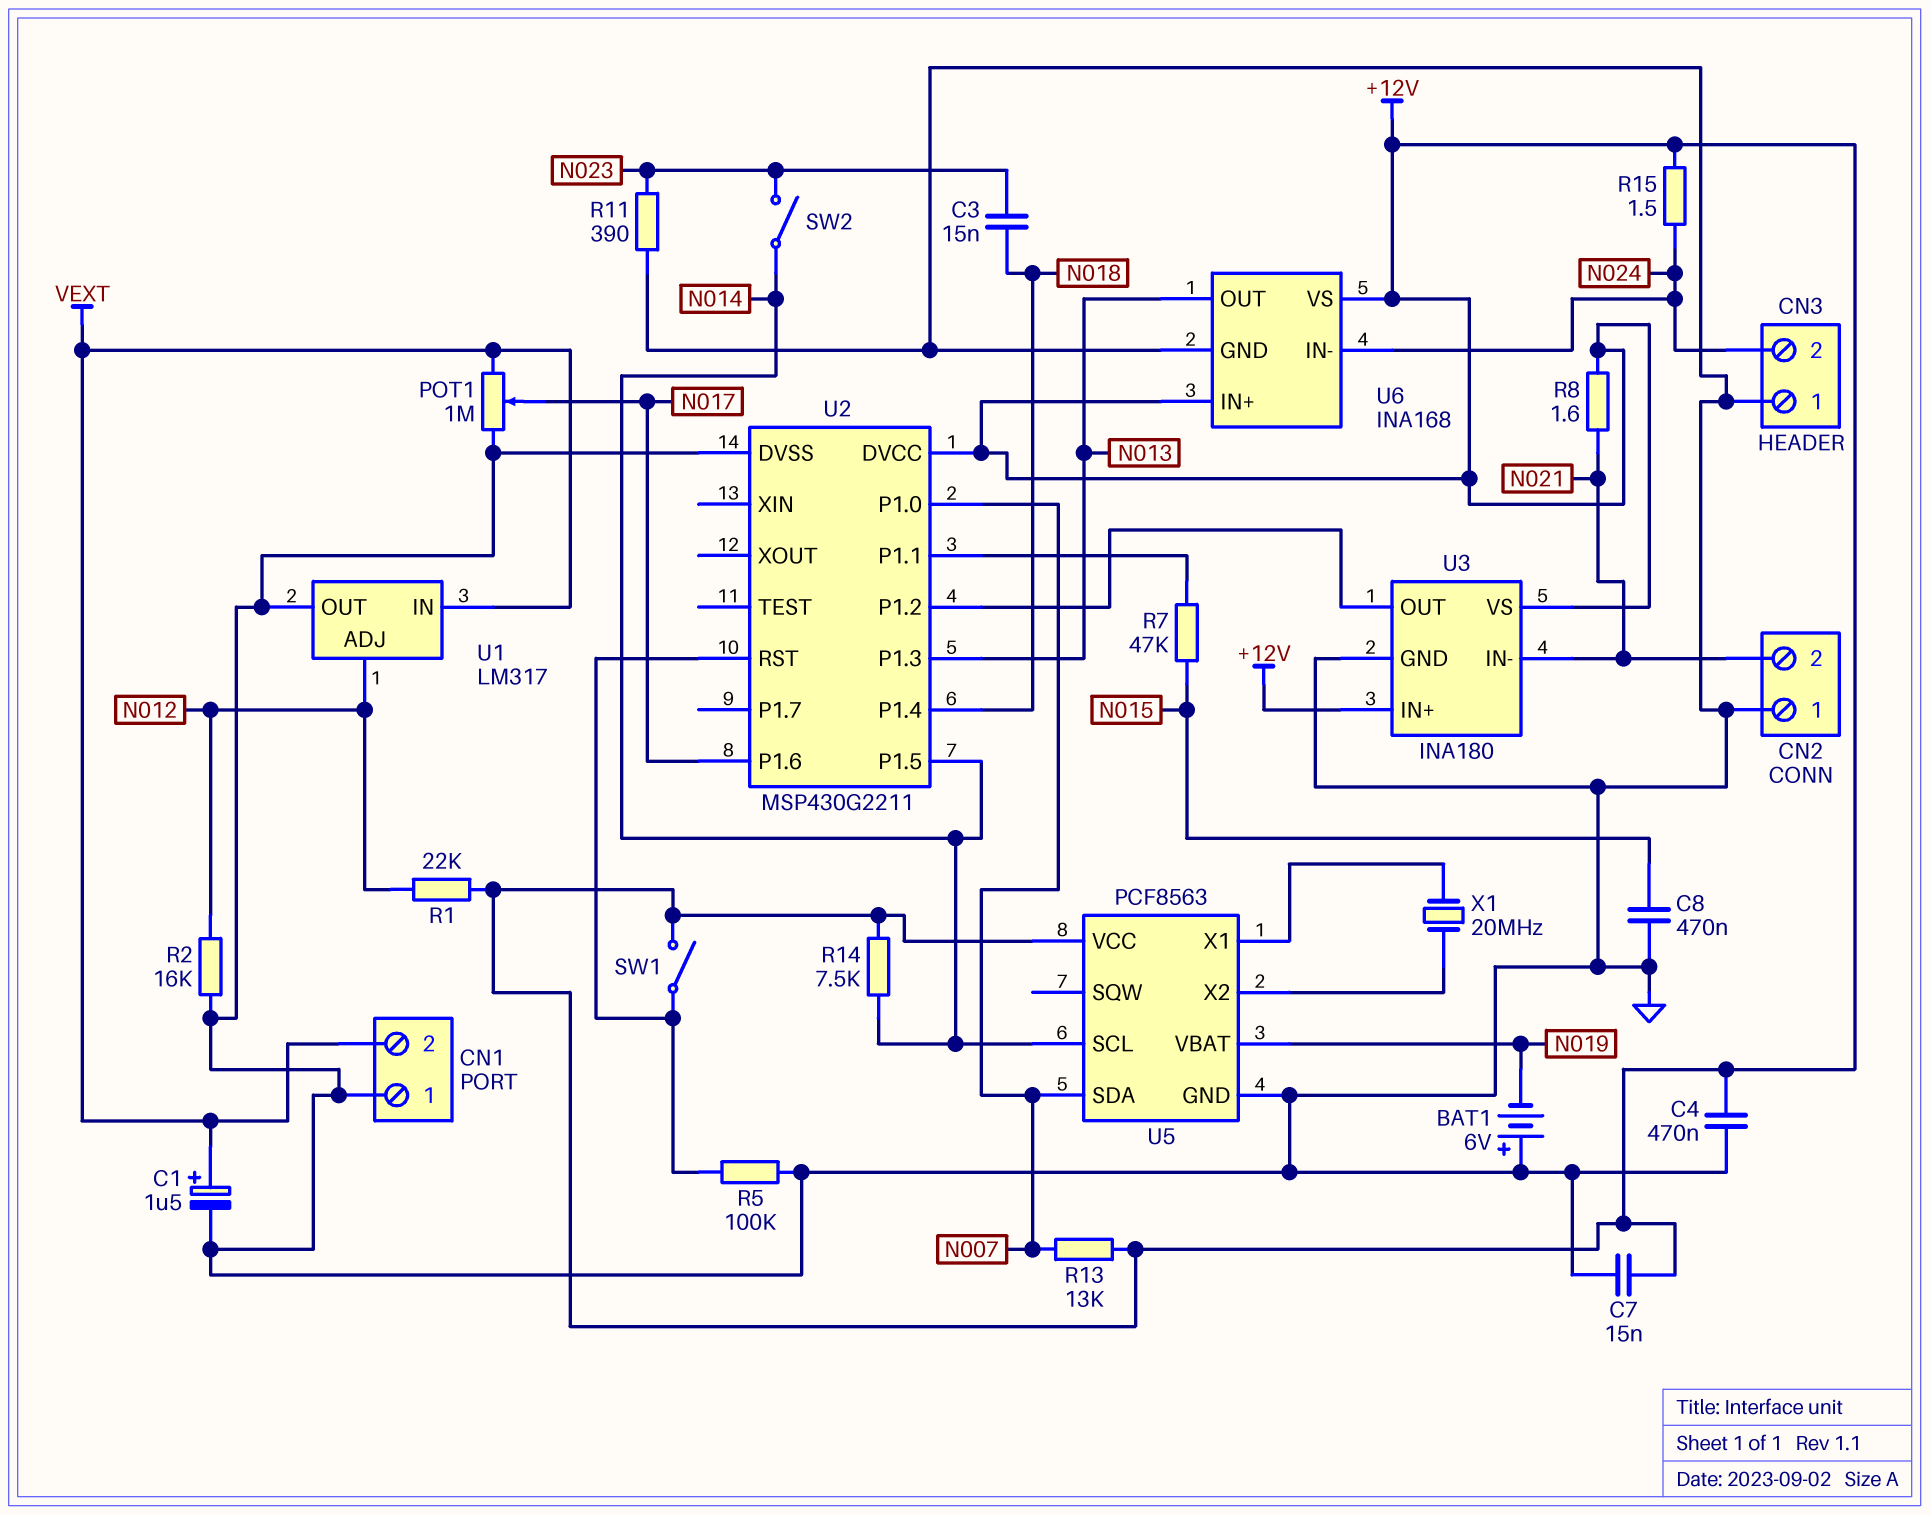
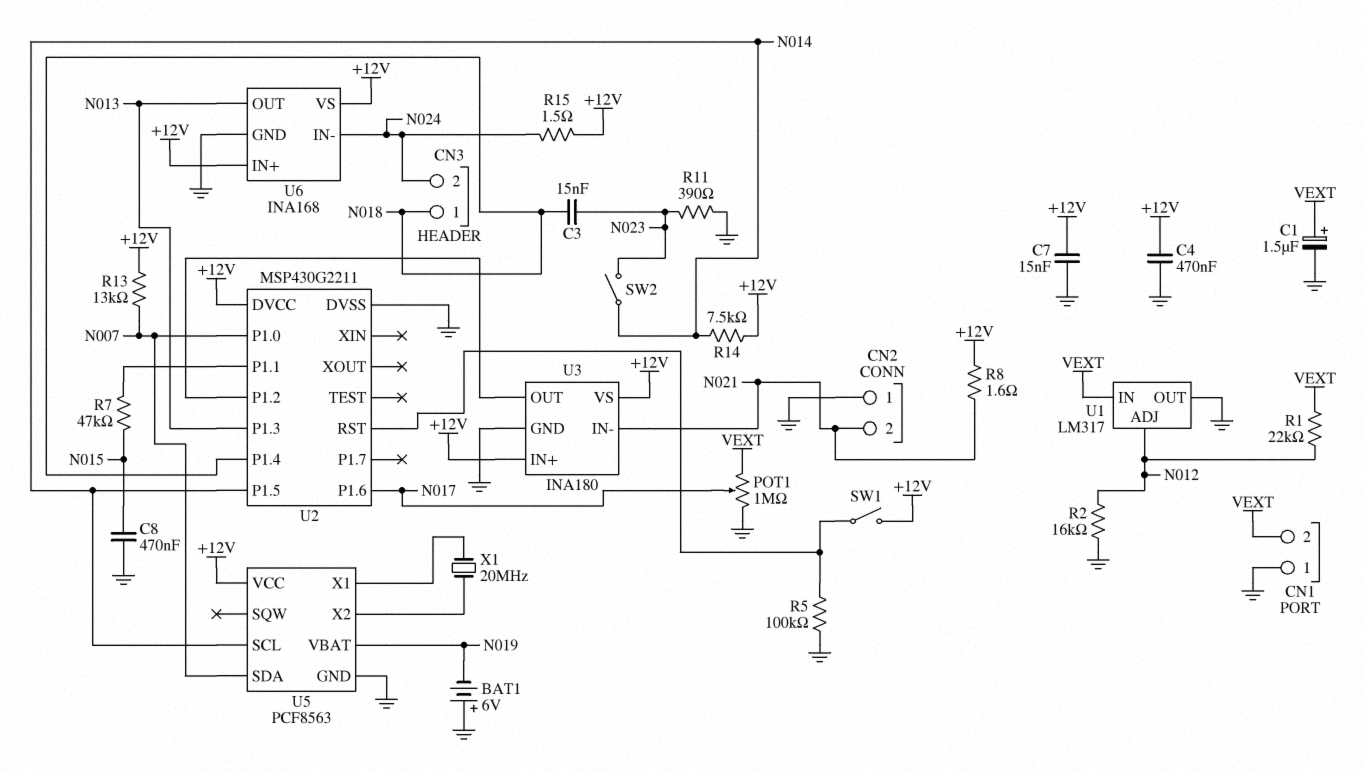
CN3 pin 1: GND -> N018
R1: 22k (+12V, N012) -> 22k (N012, VEXT)

